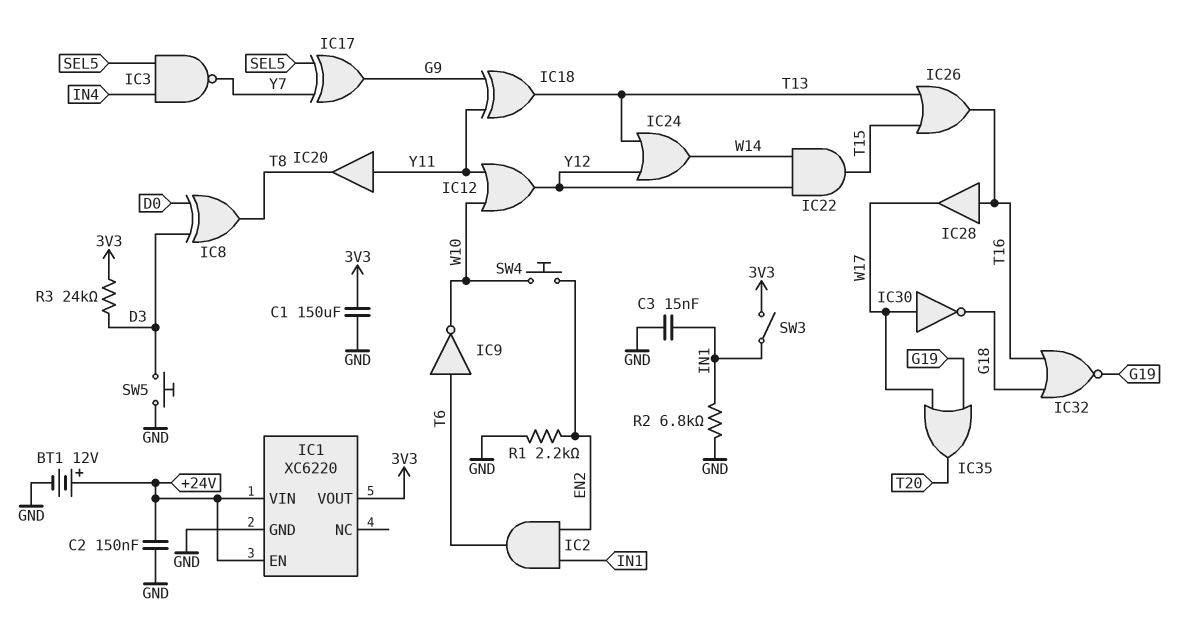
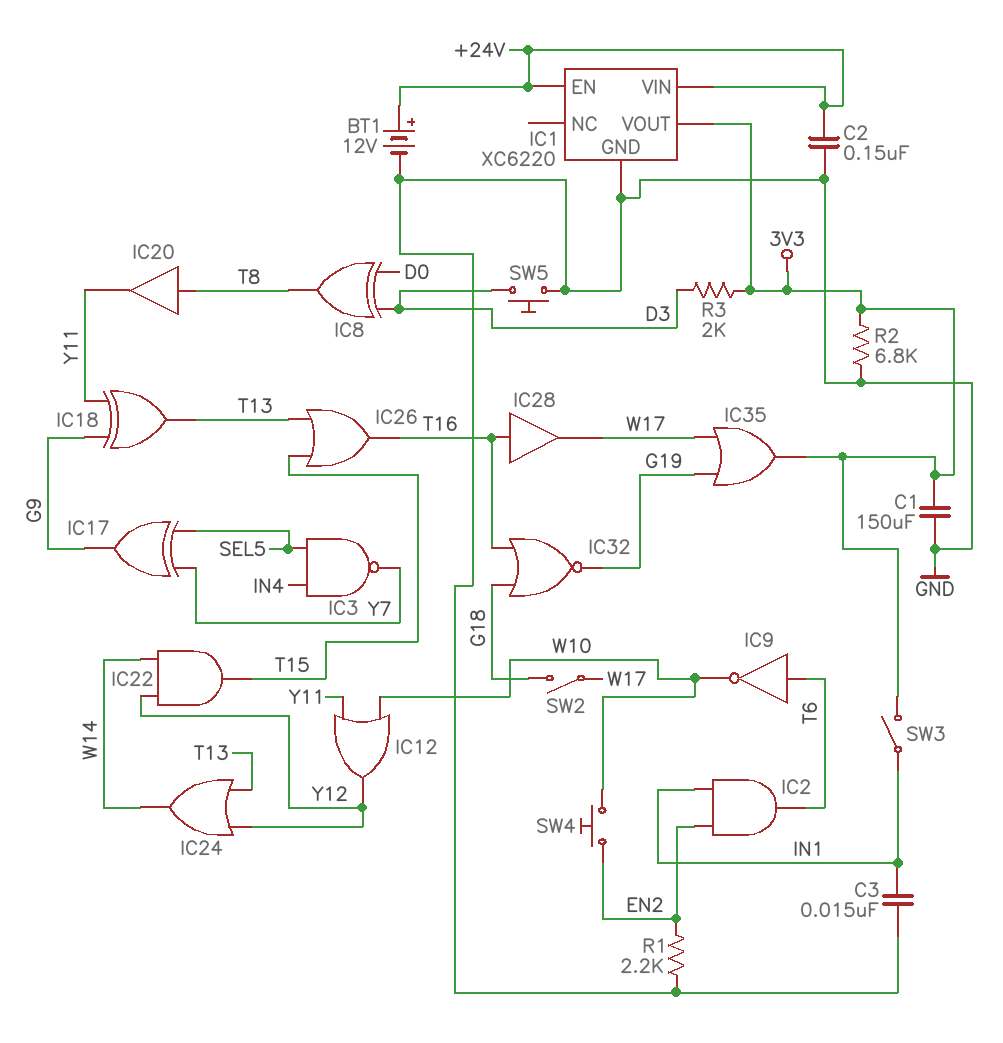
IC20: buffer (in Y11, out T8) -> buffer (in T8, out Y11)
IC30: NOT (in W17, out G18) -> none
IC35: OR (in G19, in W17, out T20) -> OR (in G19, in W17, out 3V3)
R2: 6.8k (GND, IN1) -> 6.8k (3V3, GND)
R3: 24k (3V3, D3) -> 2k (3V3, D3)
SW2: none -> switch (G18, W17)

